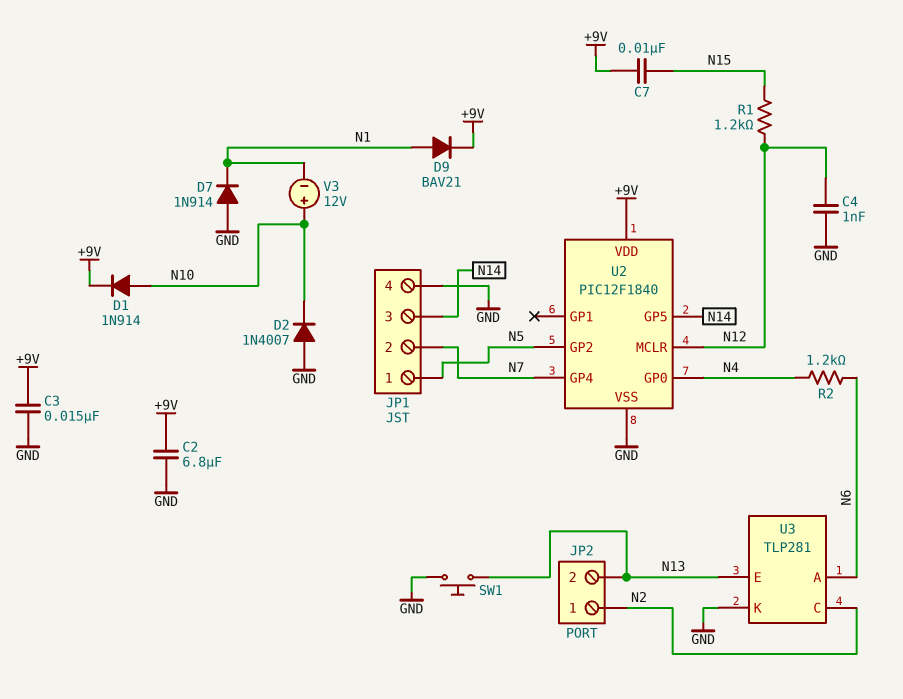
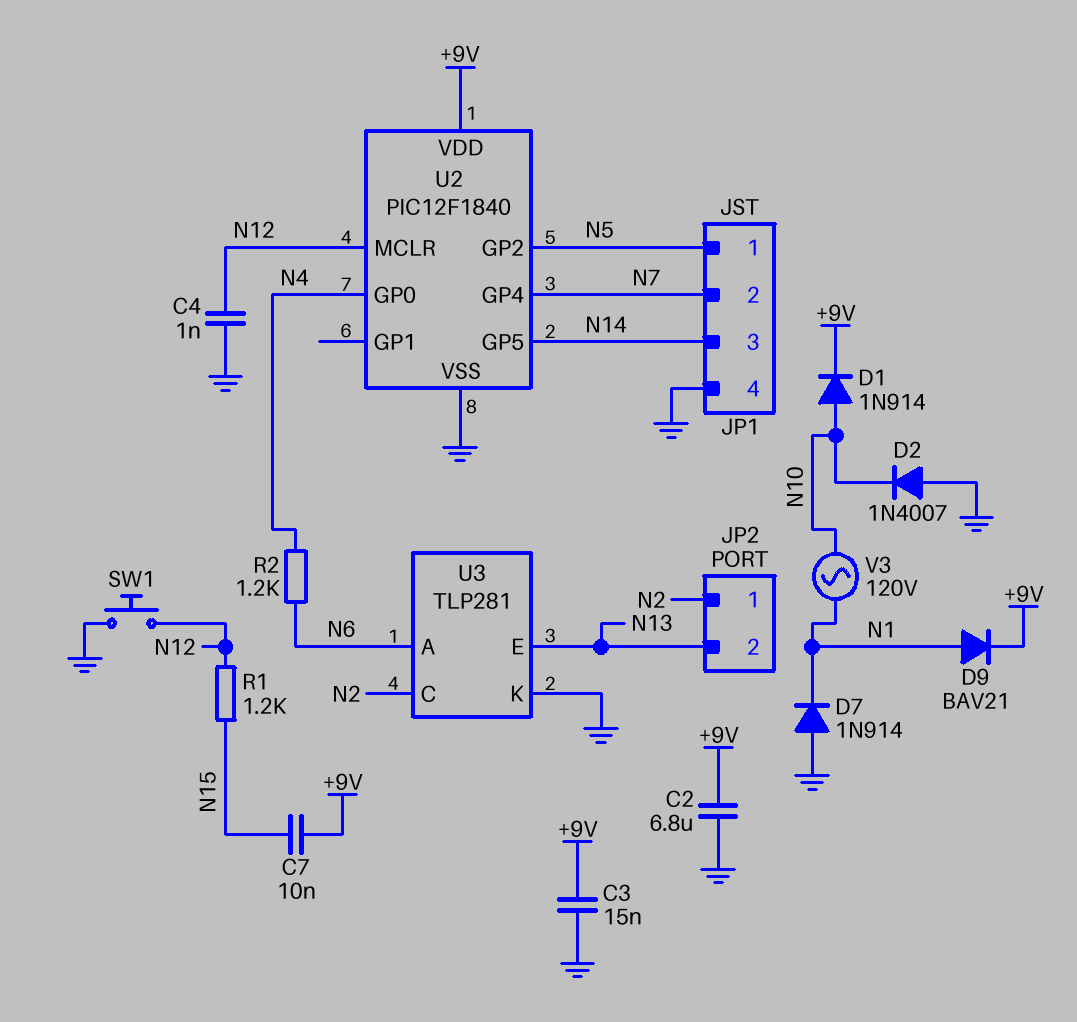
SW1: button (GND, N13) -> button (GND, N12)
V3: 12V (plus N10, minus N1) -> AC 120V (N1, N10)

